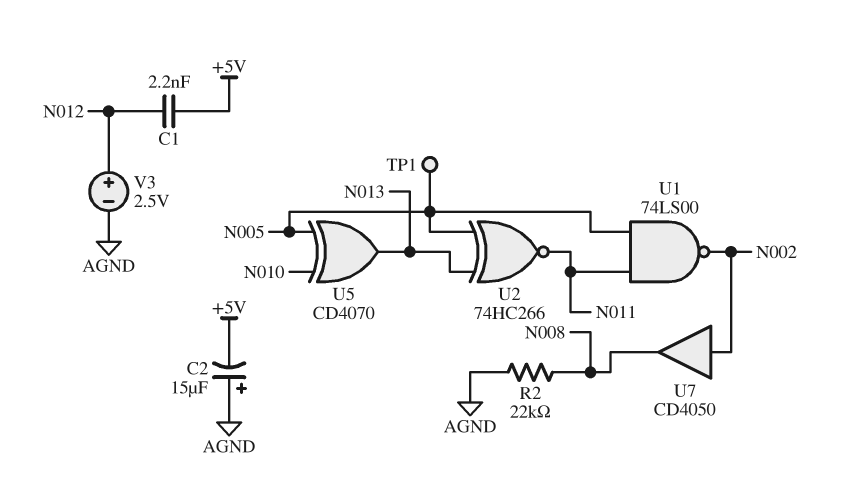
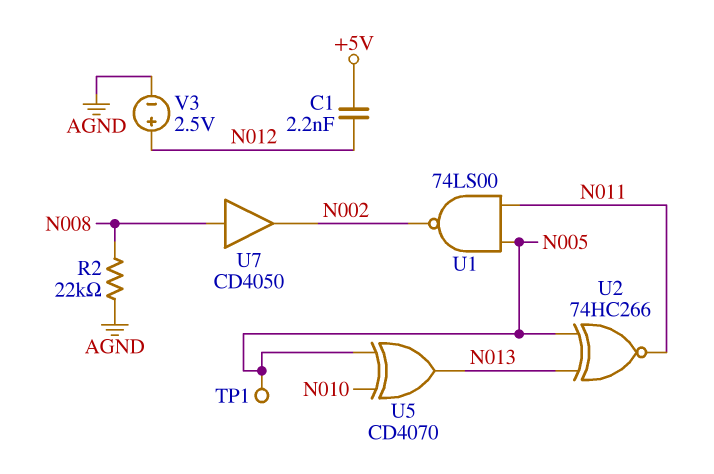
C2: 15uF (plus AGND, minus +5V) -> none
U7: buffer CD4050 (in N002, out N008) -> buffer CD4050 (in N008, out N002)

